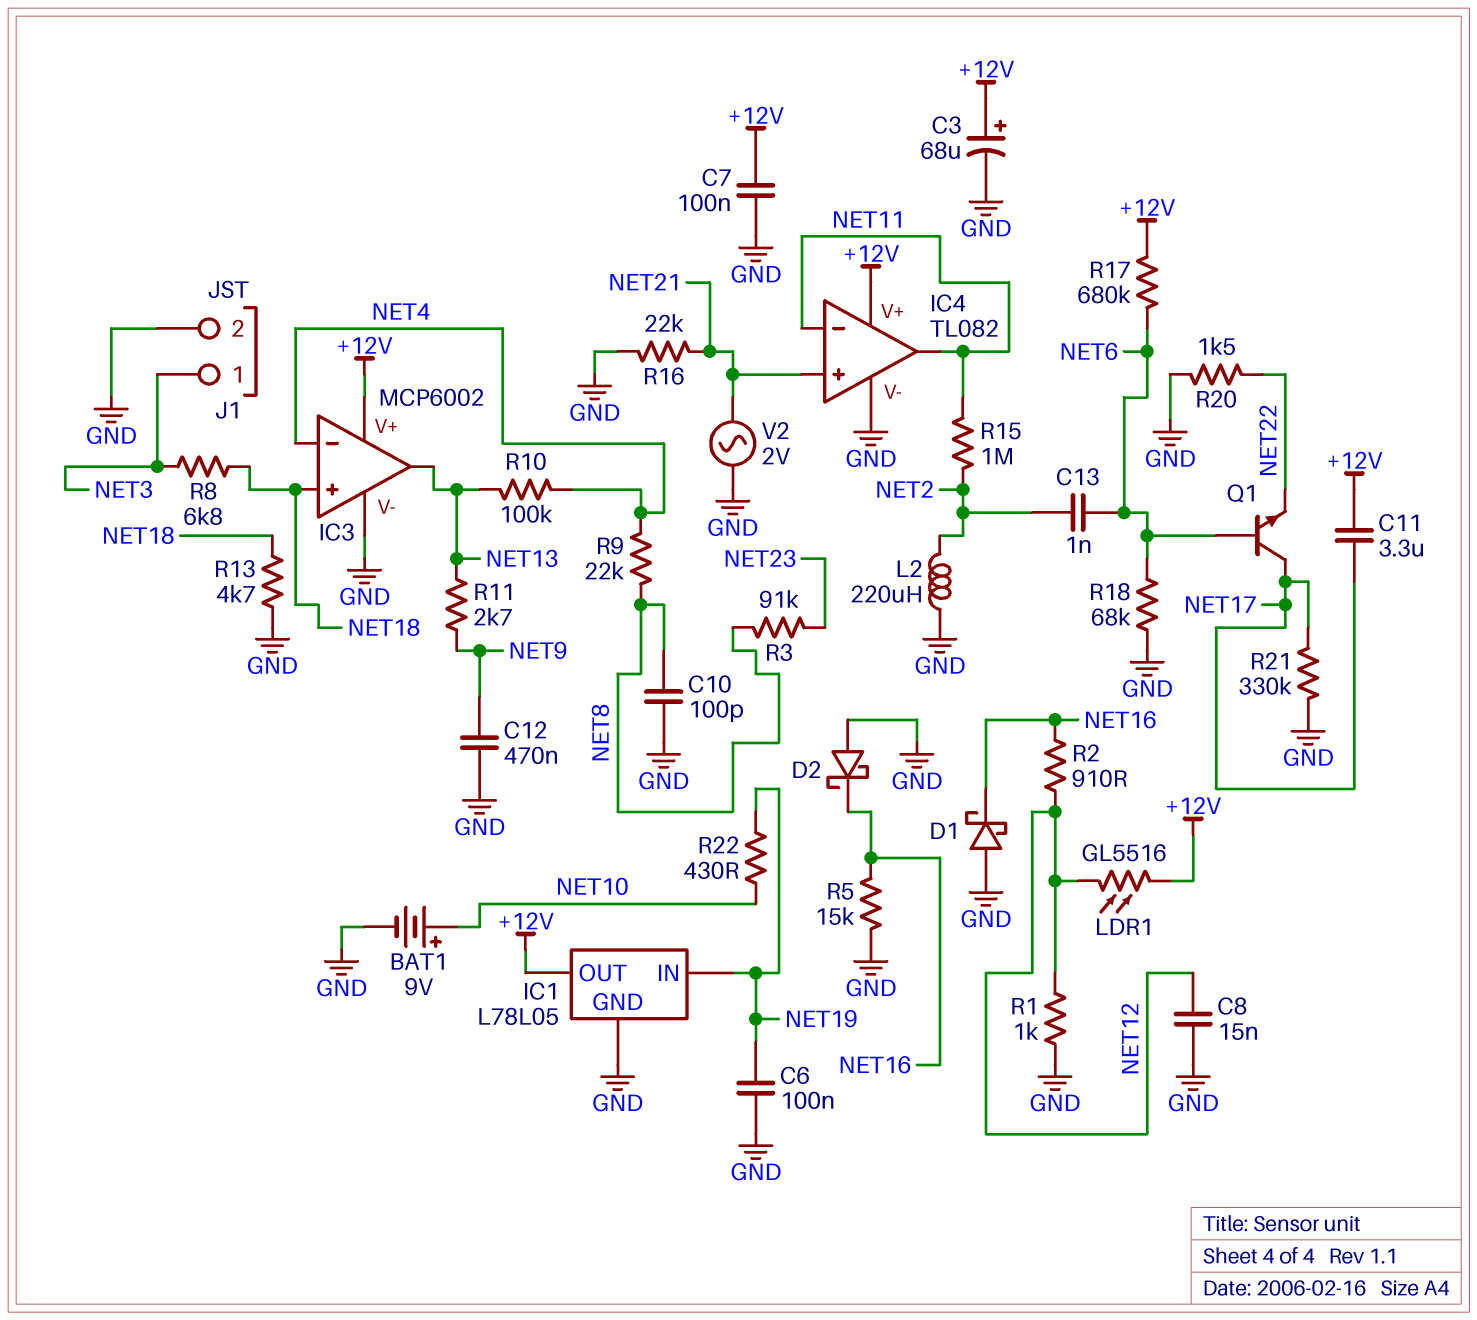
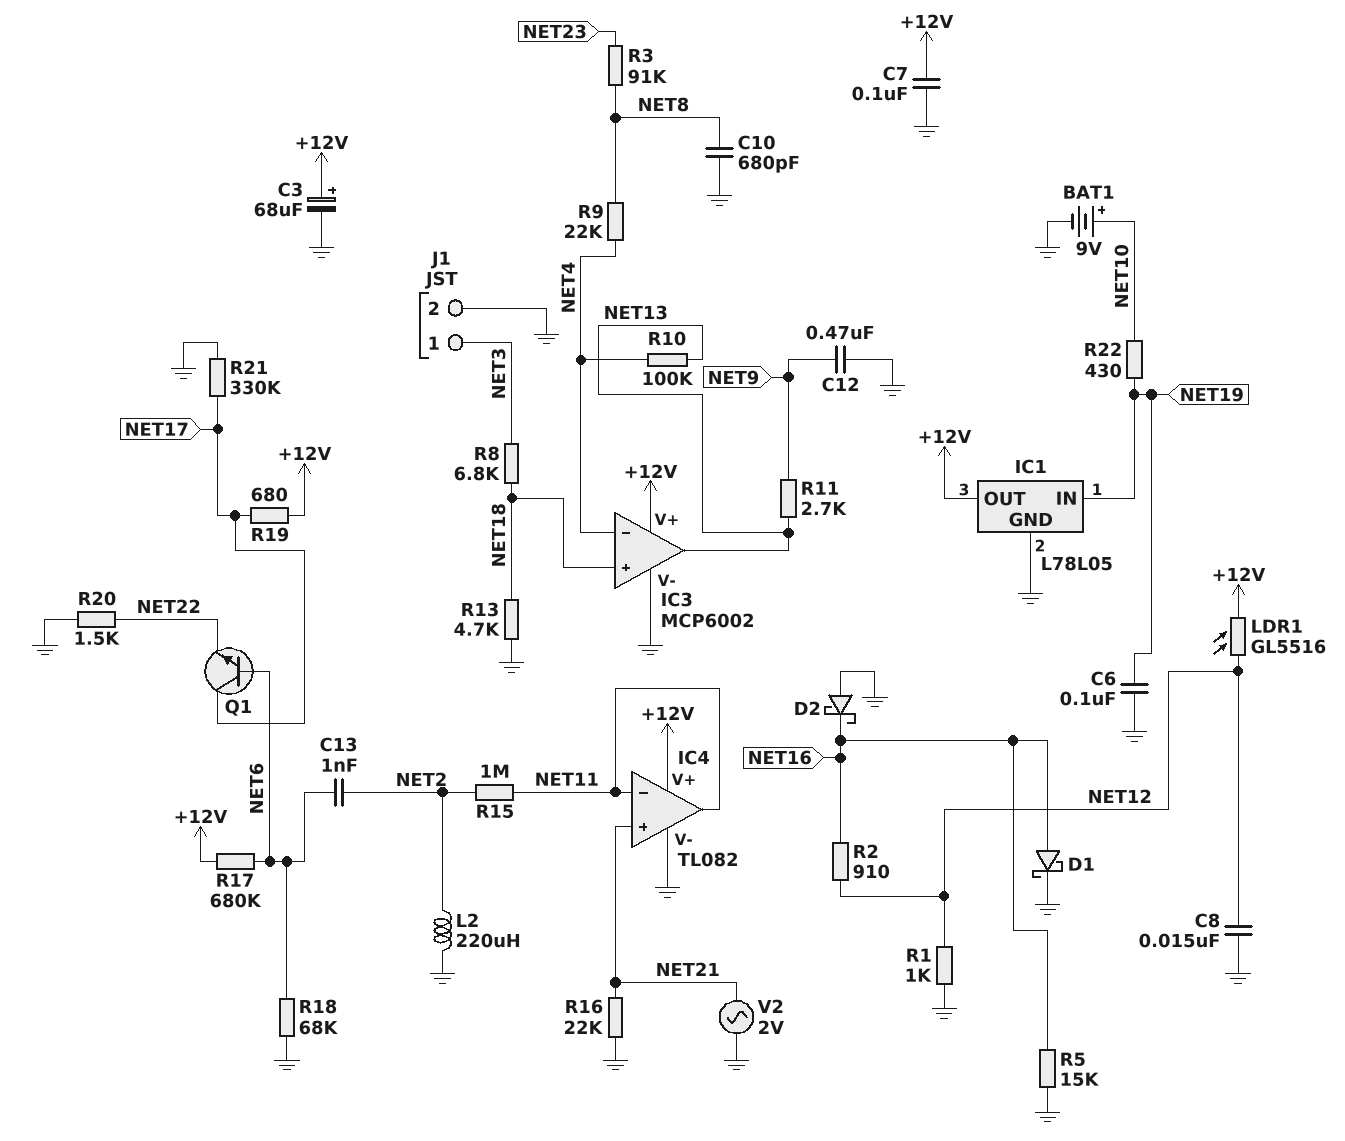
C10: 100pF (GND, NET8) -> 680pF (GND, NET8)
C11: 3.3uF (+12V, NET17) -> none
D1: schottky (A GND, K NET16) -> schottky (A NET16, K GND)
R19: none -> 680 (+12V, NET17)

